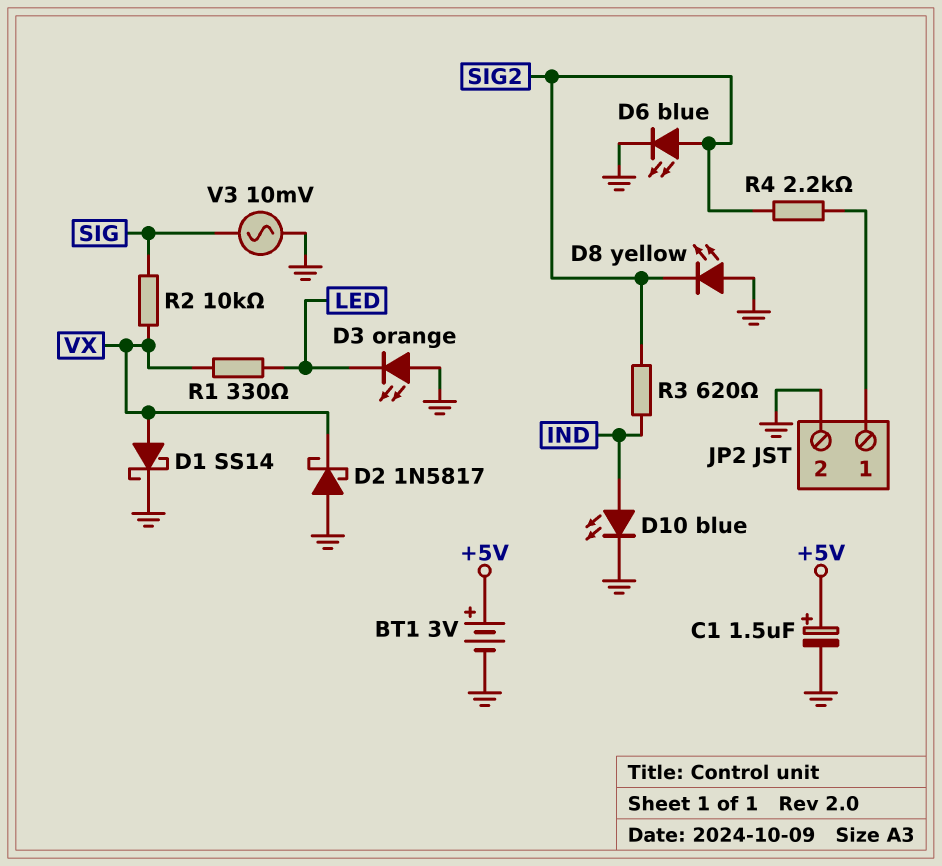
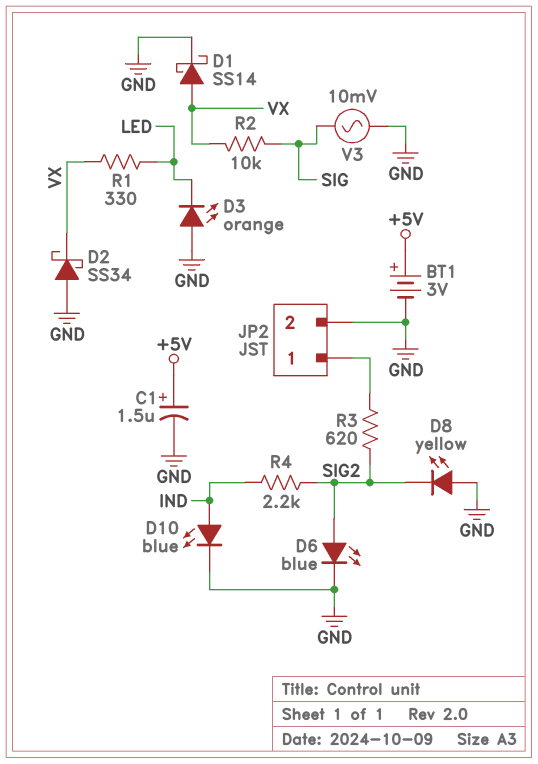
D2: schottky 1N5817 (A GND, K VX) -> schottky SS34 (A GND, K VX)
R3: 620 (IND, SIG2) -> 620 (JP2/1, SIG2)
R4: 2.2k (JP2/1, SIG2) -> 2.2k (IND, SIG2)

